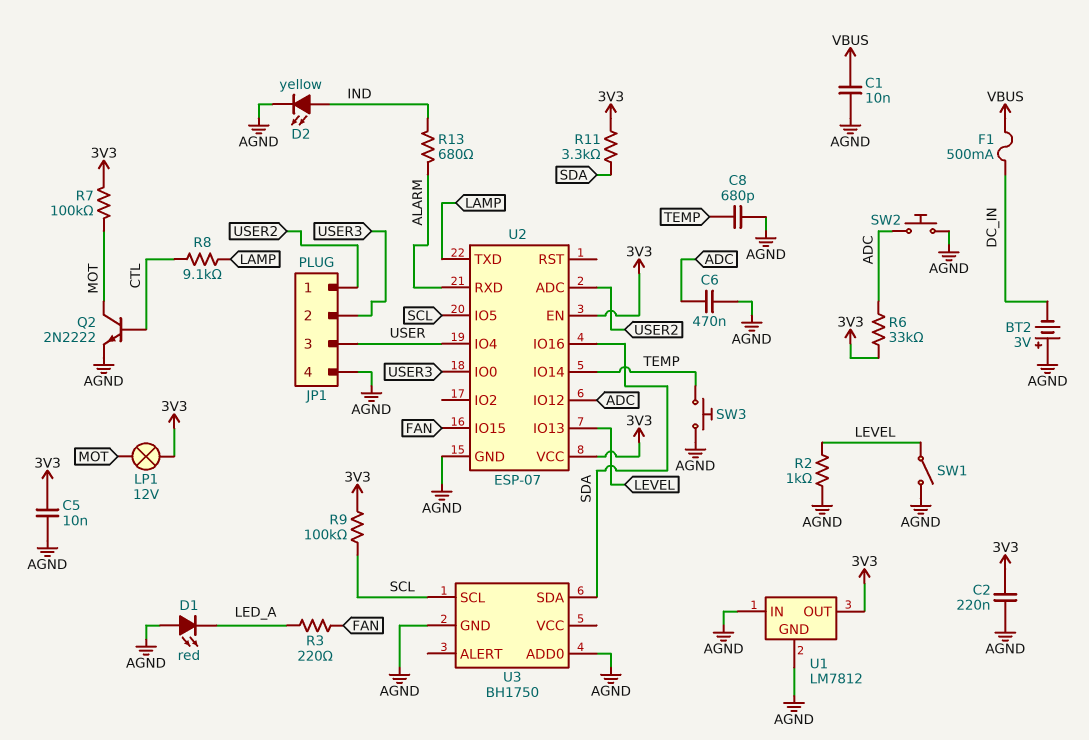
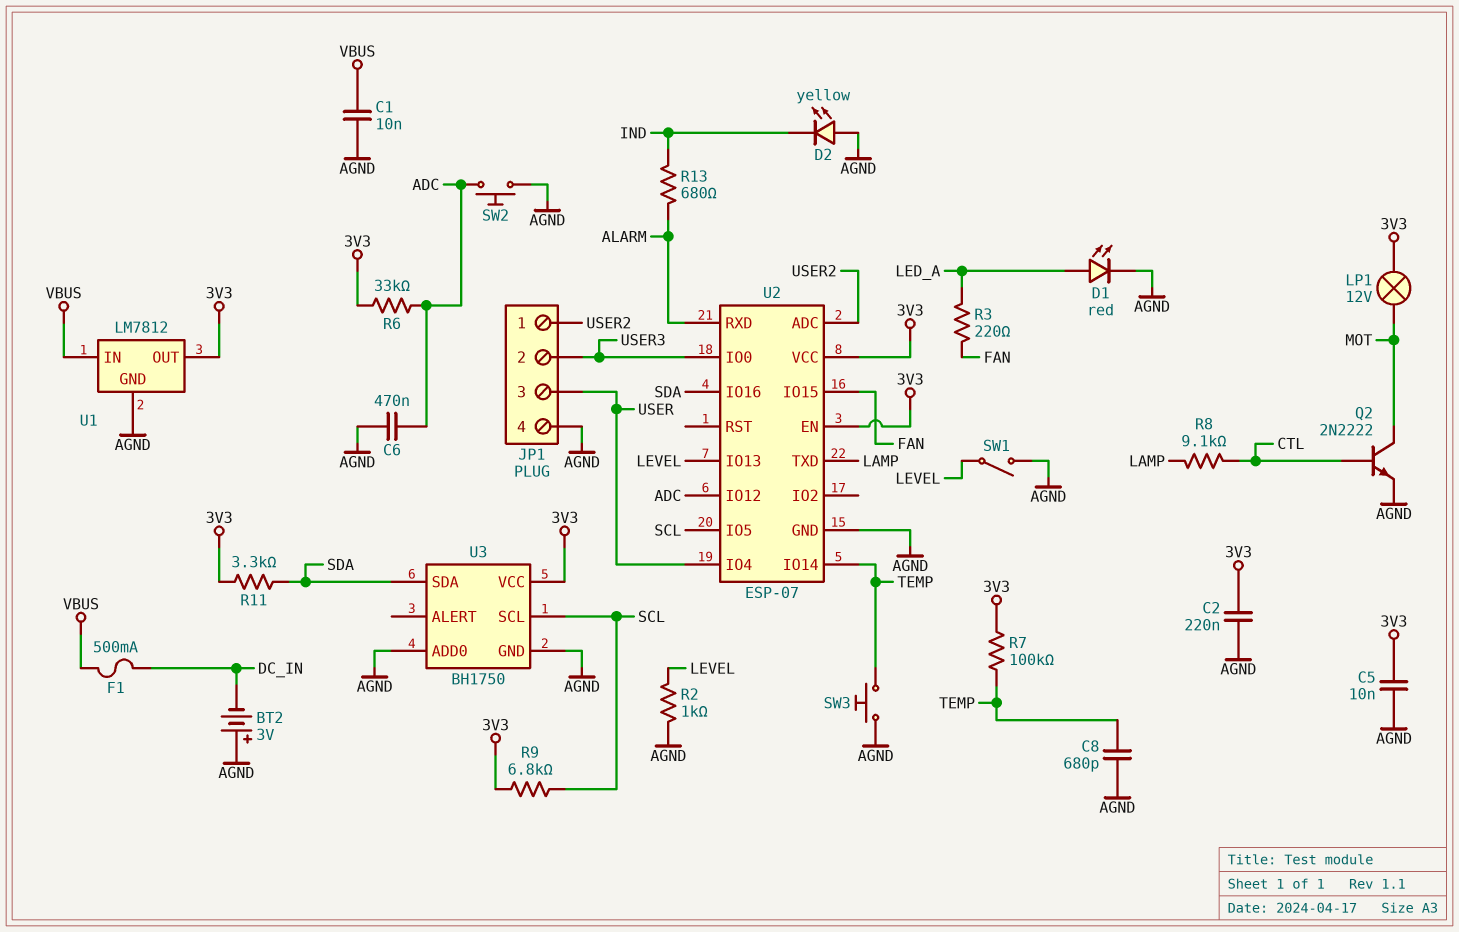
D1: LED red (A AGND, K LED_A) -> LED red (A LED_A, K AGND)
D2: LED yellow (A IND, K AGND) -> LED yellow (A AGND, K IND)
R7: 100k (3V3, MOT) -> 100k (3V3, TEMP)
R9: 100k (3V3, SCL) -> 6.8k (3V3, SCL)
U1 pin IN: AGND -> VBUS
U3 pin VCC: none -> 3V3

